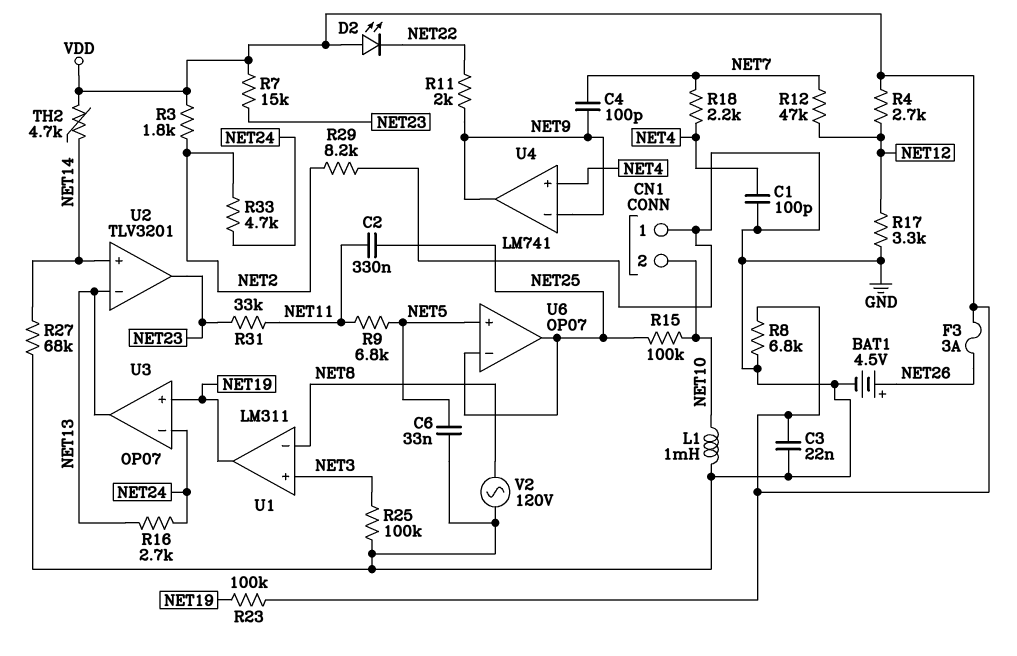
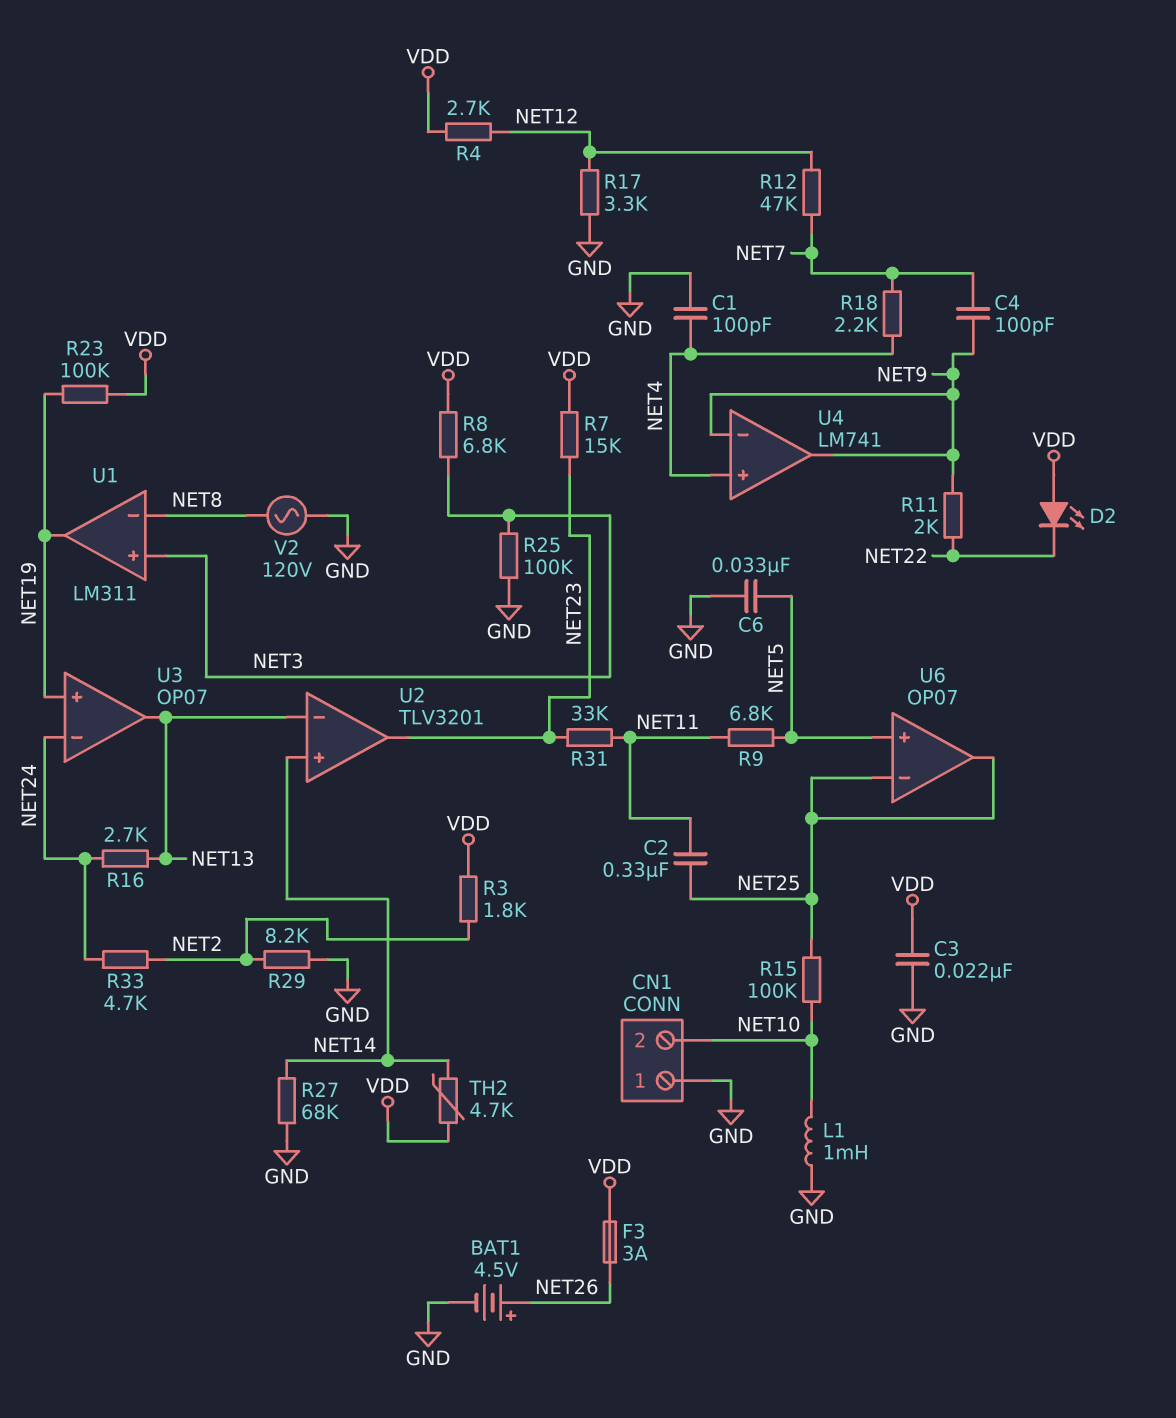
R8: 6.8k (GND, VDD) -> 6.8k (NET3, VDD)

